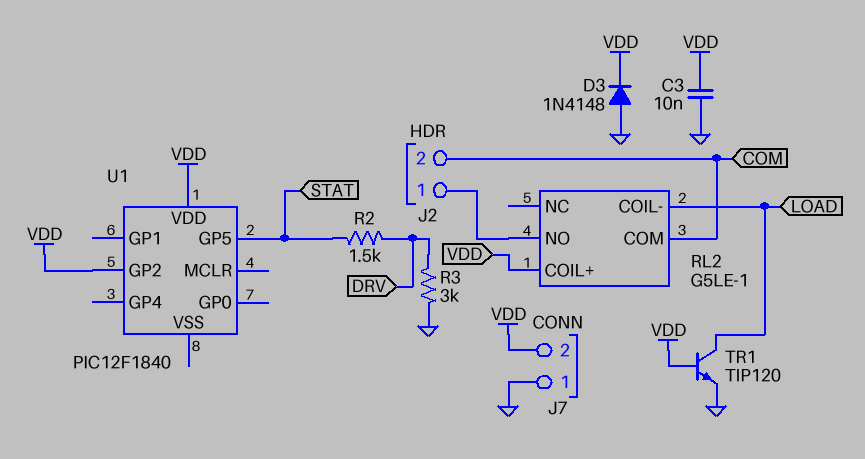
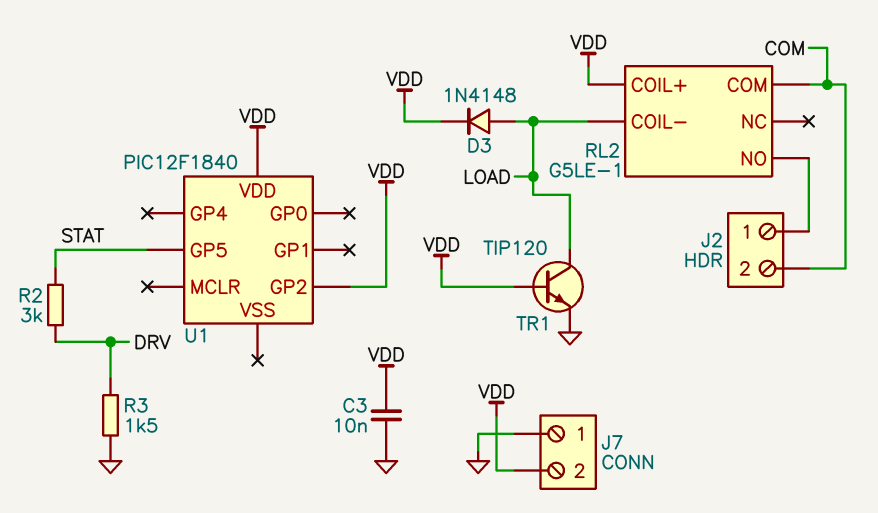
D3: diode 1N4148 (A GND, K VDD) -> diode 1N4148 (A LOAD, K VDD)
R2: 1.5k (DRV, STAT) -> 3k (DRV, STAT)
R3: 3k (DRV, GND) -> 1.5k (DRV, GND)

